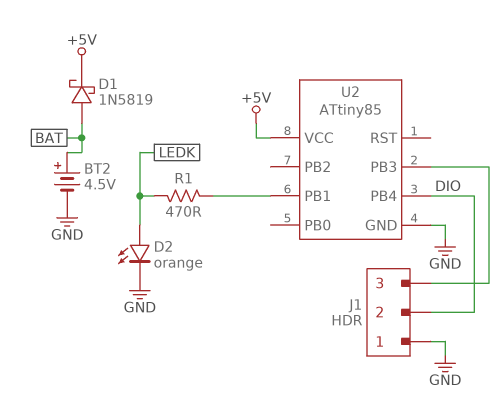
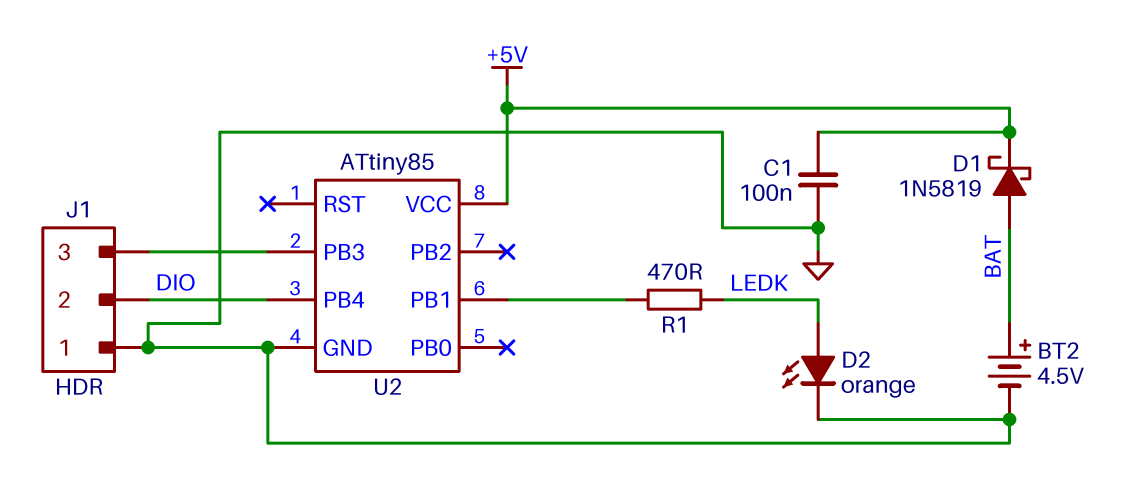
C1: none -> 100nF (+5V, GND)

